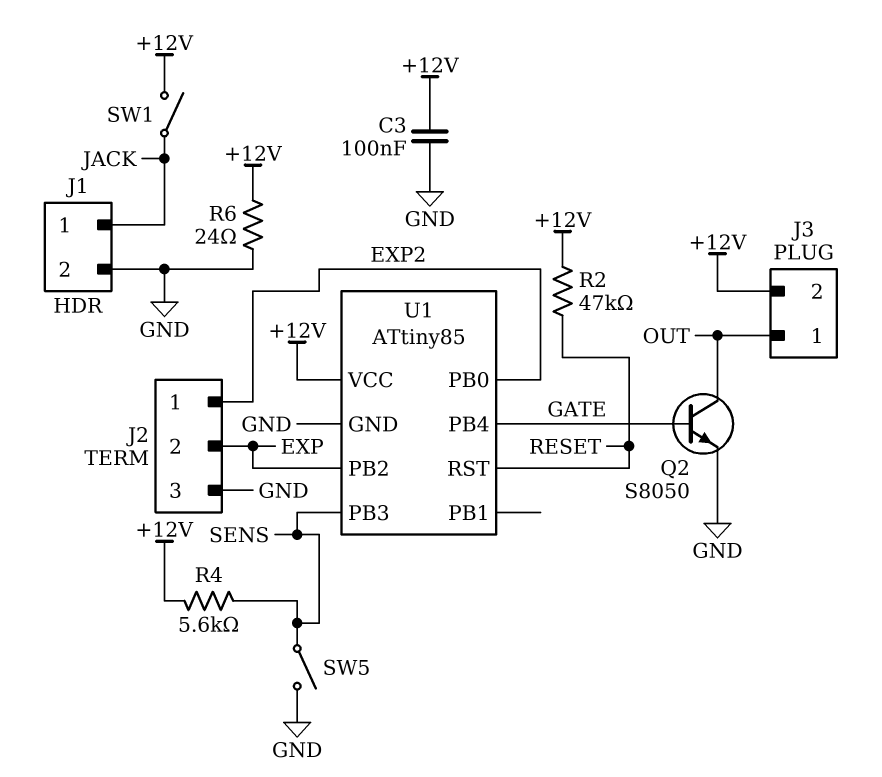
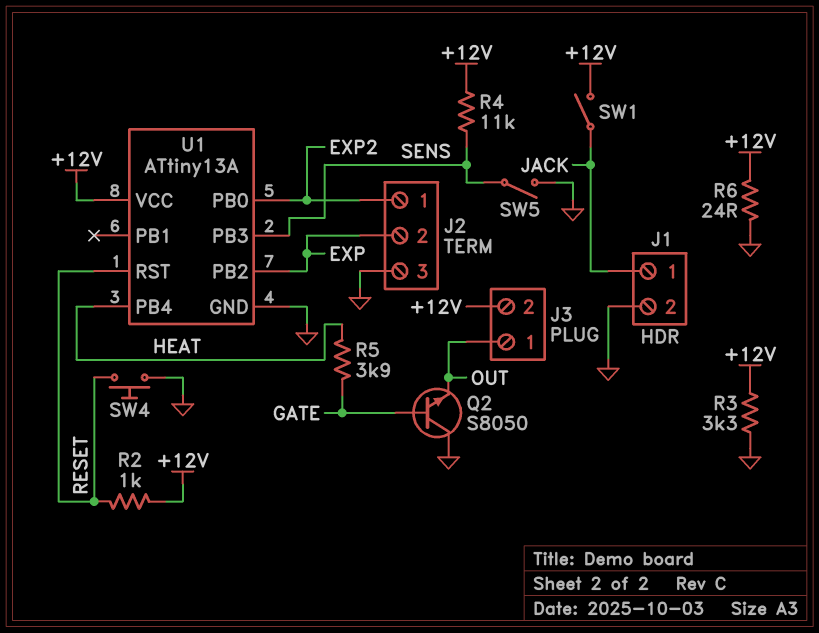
C3: 100nF (+12V, GND) -> none
Q2: NPN S8050 (B GATE, C OUT, E GND) -> NPN S8050 (B GATE, C GND, E OUT)
R2: 47k (+12V, RESET) -> 1k (+12V, RESET)
R3: none -> 3.3k (+12V, GND)
R4: 5.6k (+12V, SENS) -> 11k (+12V, SENS)
R5: none -> 3.9k (GATE, HEAT)
SW4: none -> button (GND, RESET)
U1: ATtiny85 -> ATtiny13A
U1 pin PB4: GATE -> HEAT

